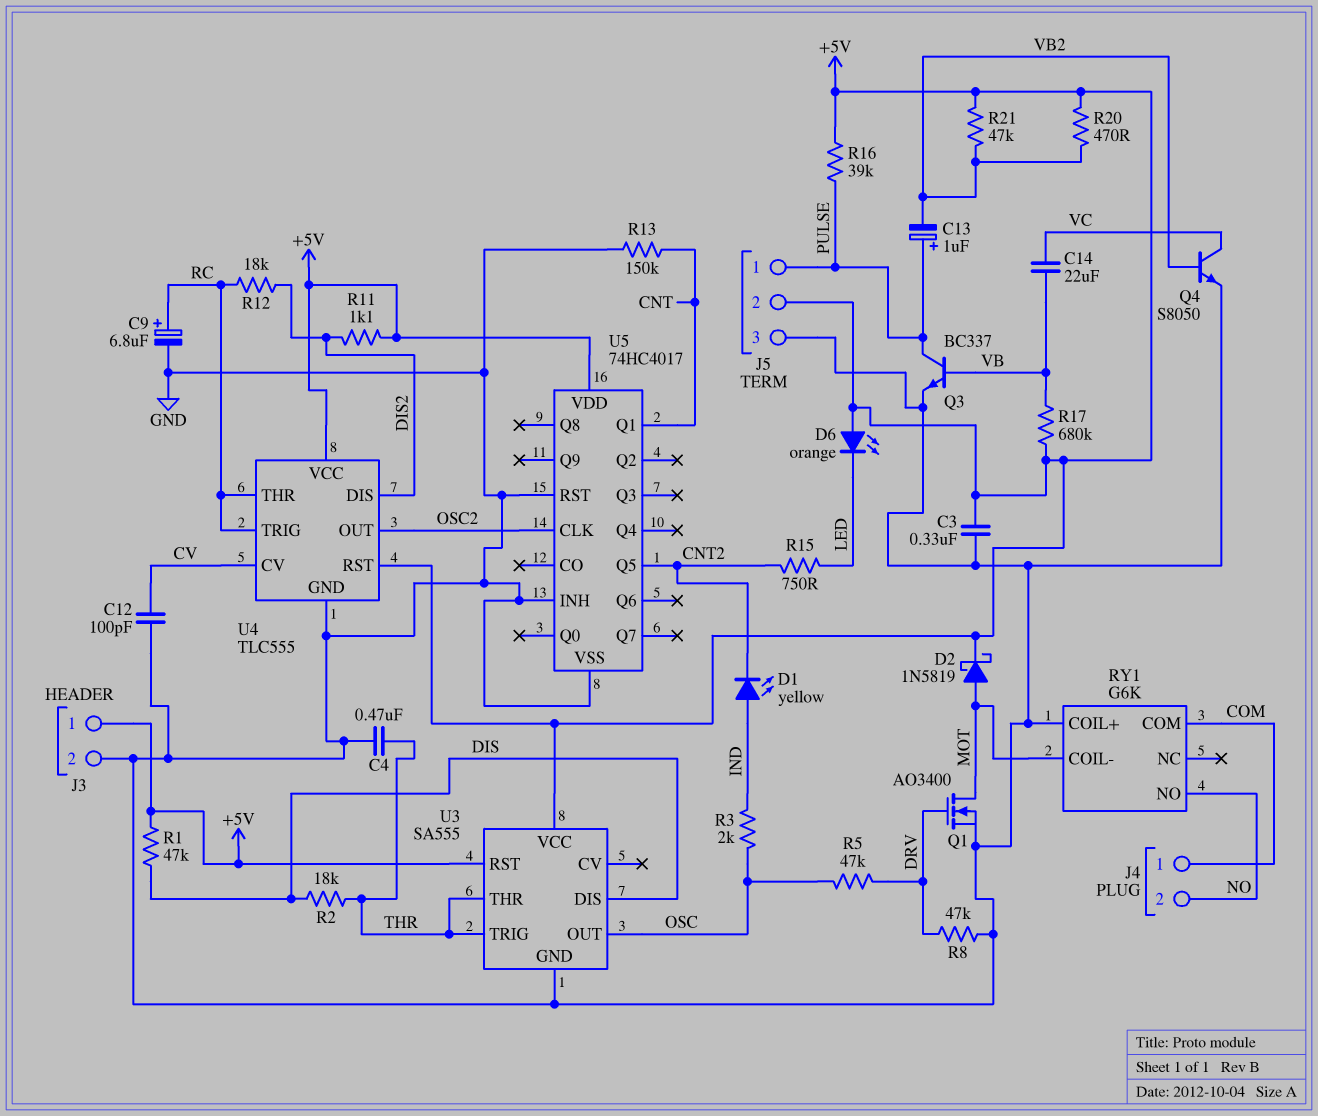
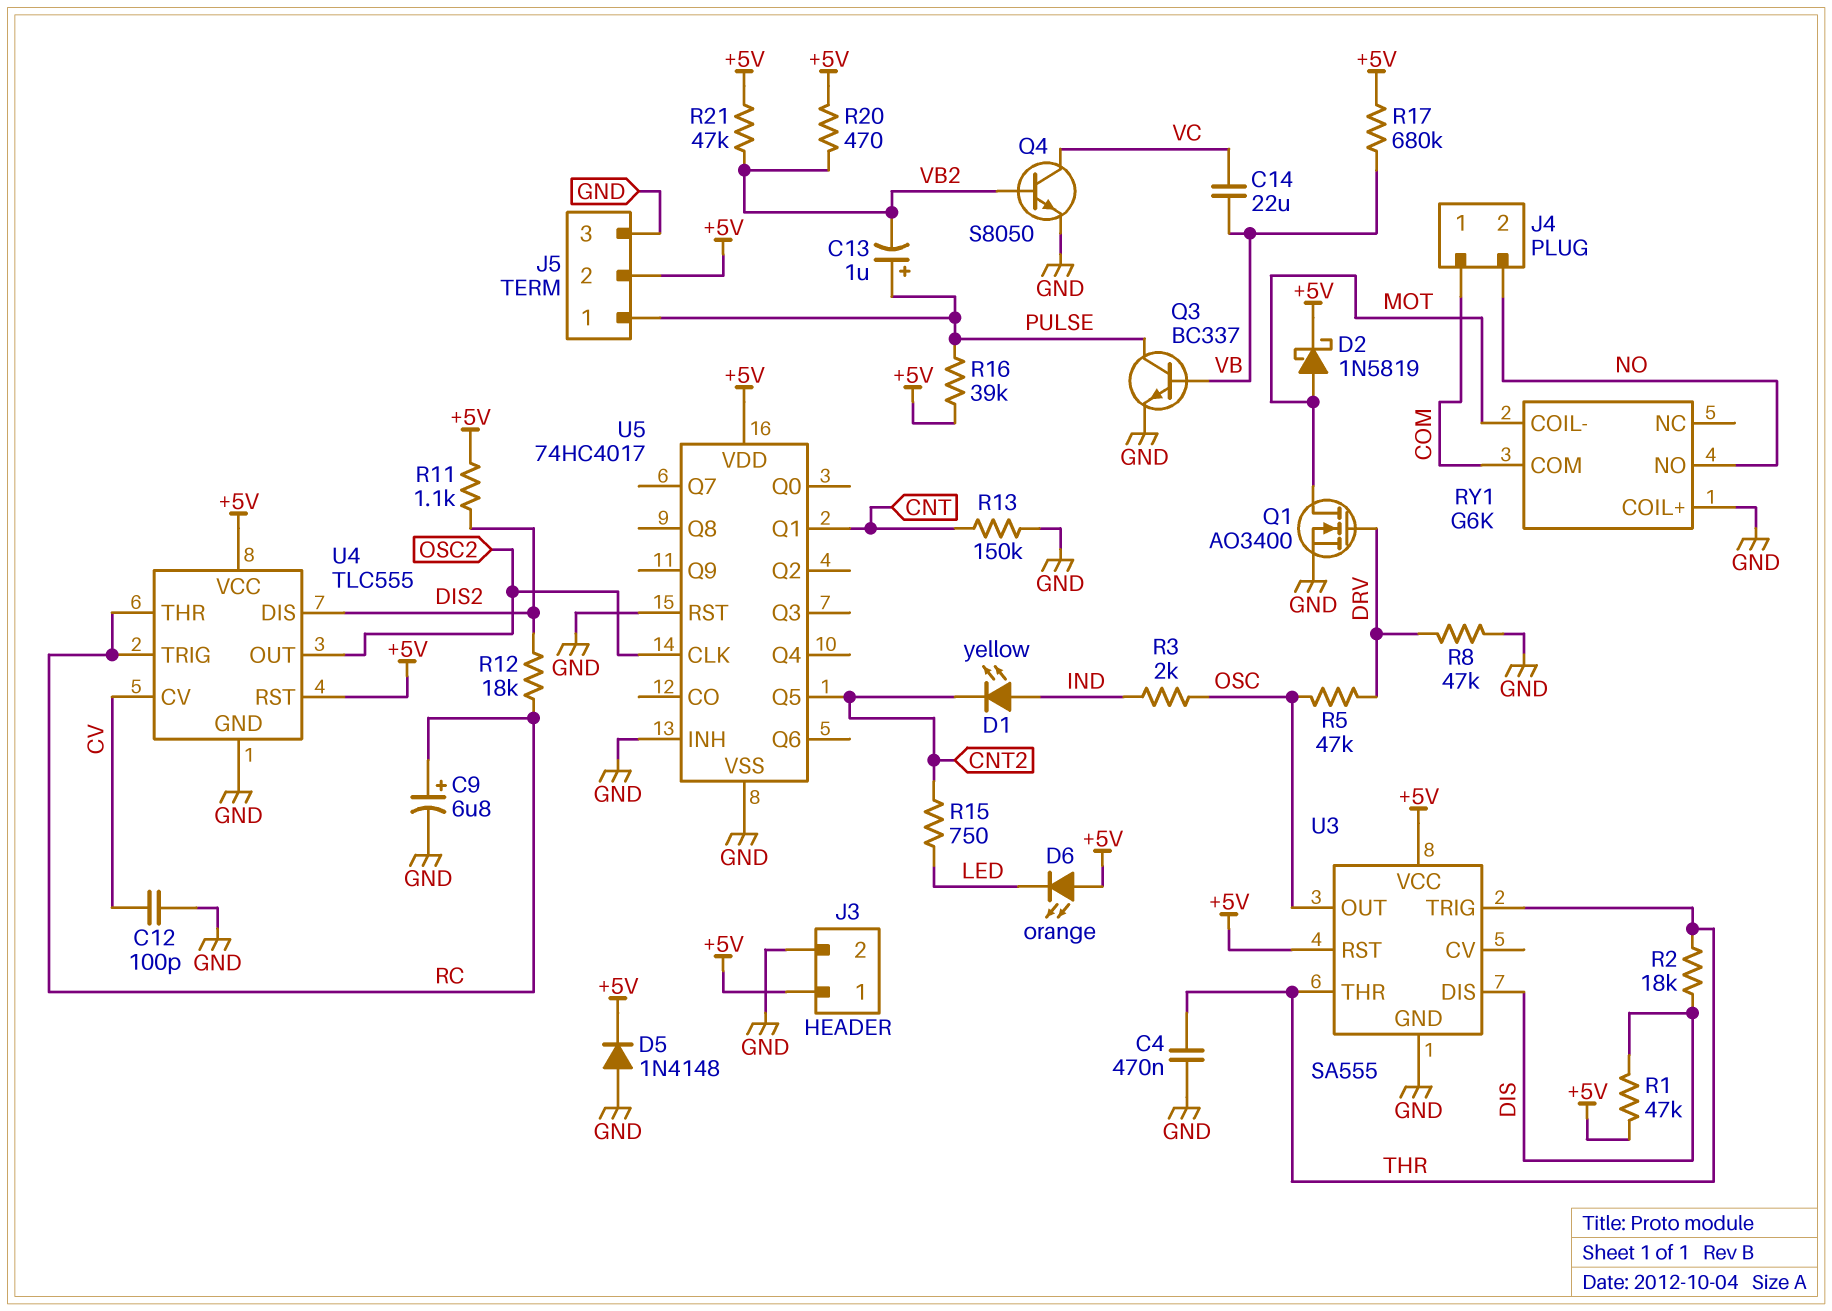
C3: 330nF (+5V, GND) -> none
D5: none -> diode 1N4148 (A GND, K +5V)

